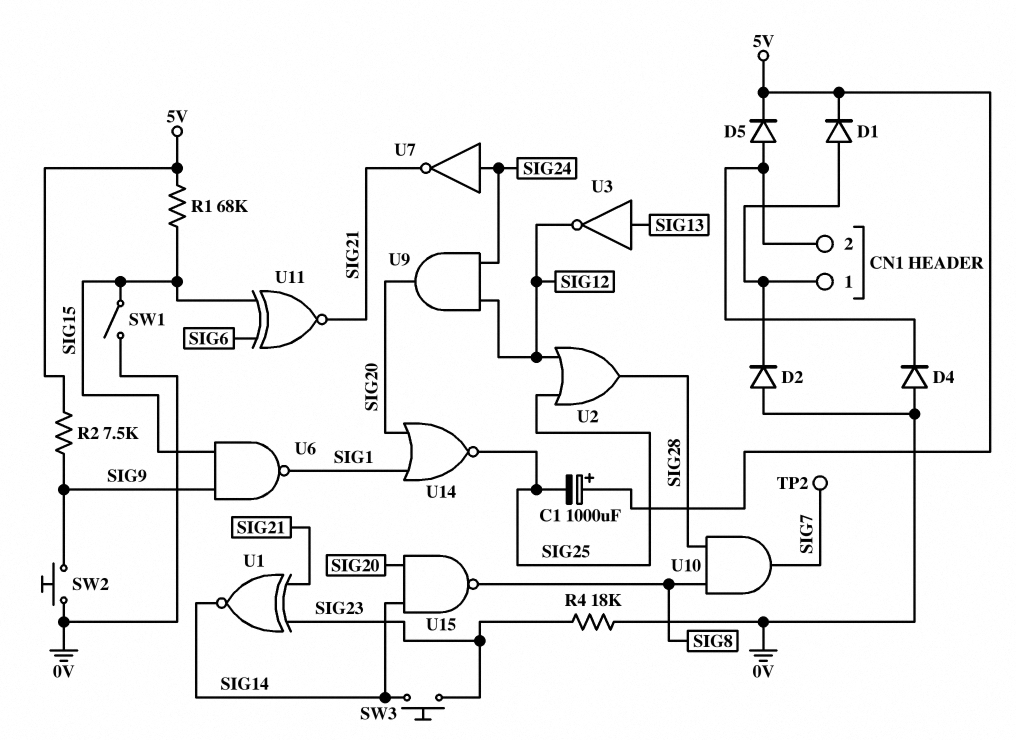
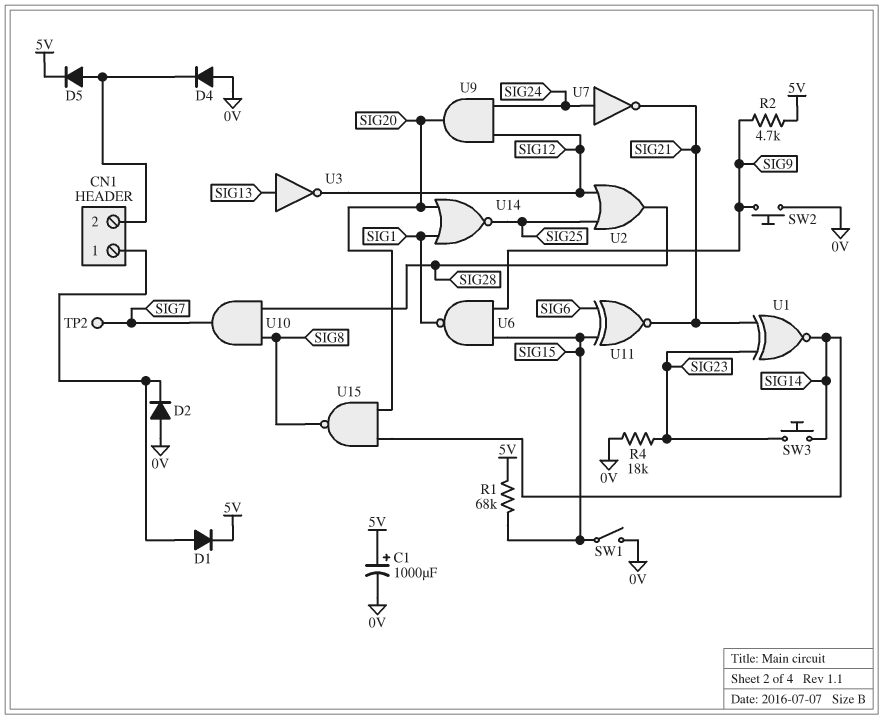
C1: 1000uF (plus 5V, minus SIG25) -> 1000uF (plus 5V, minus 0V)
R2: 7.5k (5V, SIG9) -> 4.7k (5V, SIG9)

